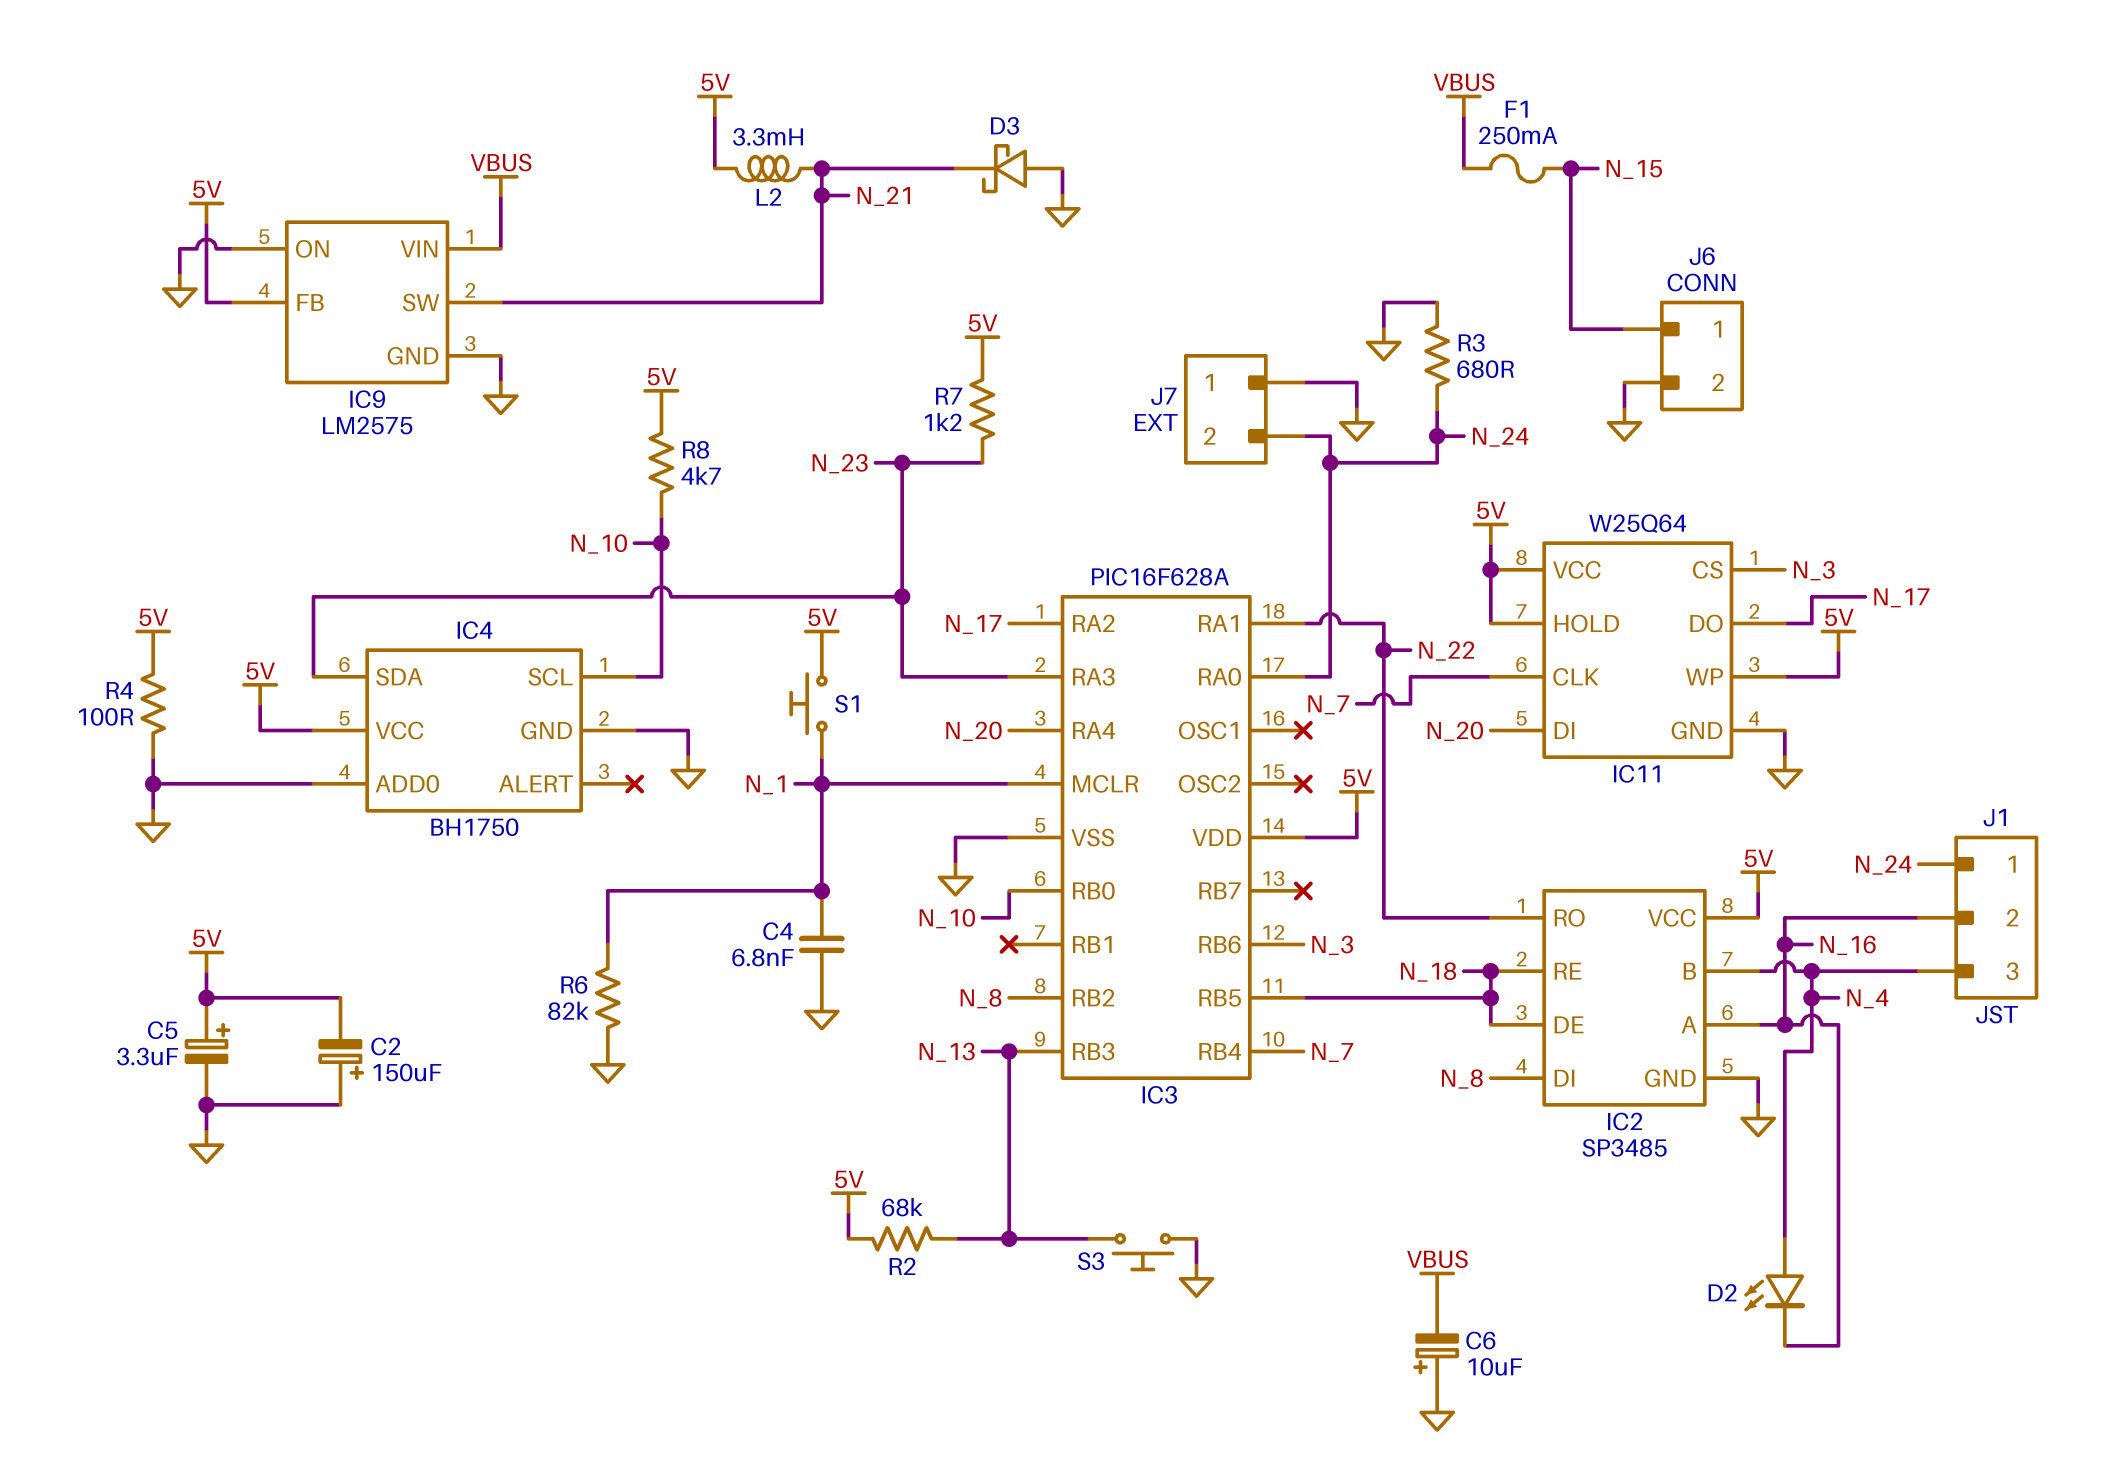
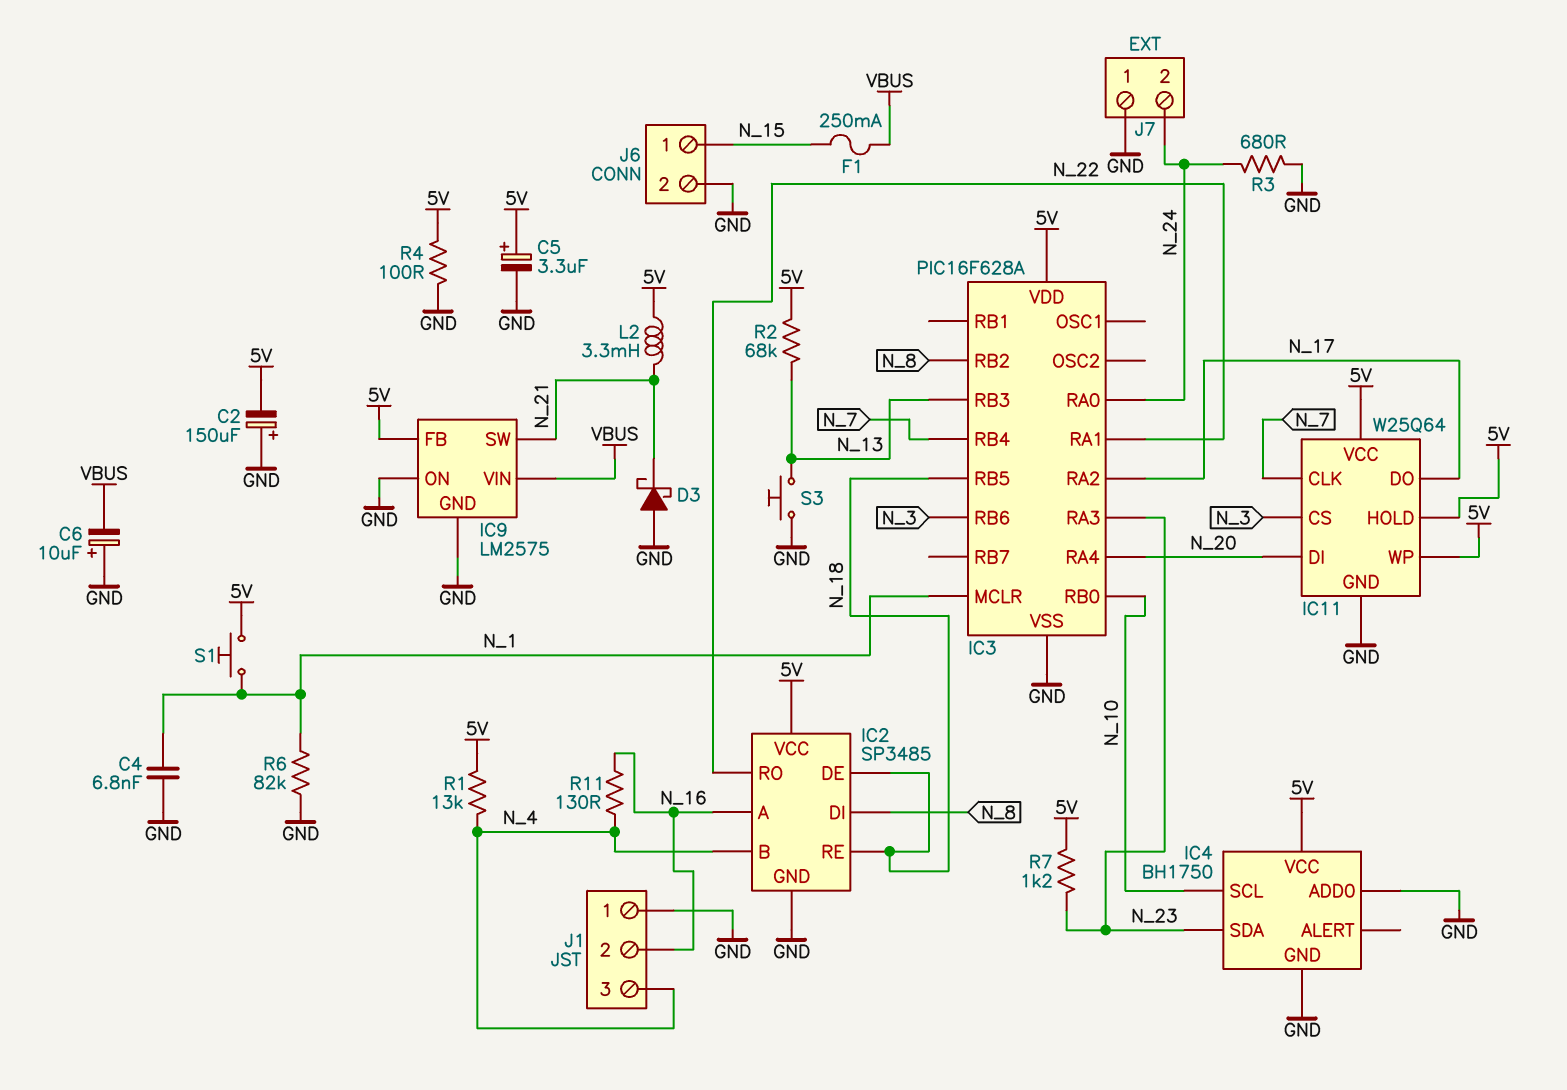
D2: LED (A N_4, K N_16) -> none
J1 pin 1: N_24 -> GND
R1: none -> 13k (5V, N_4)
R8: 4.7k (5V, N_10) -> none
R11: none -> 130 (N_4, N_16)

